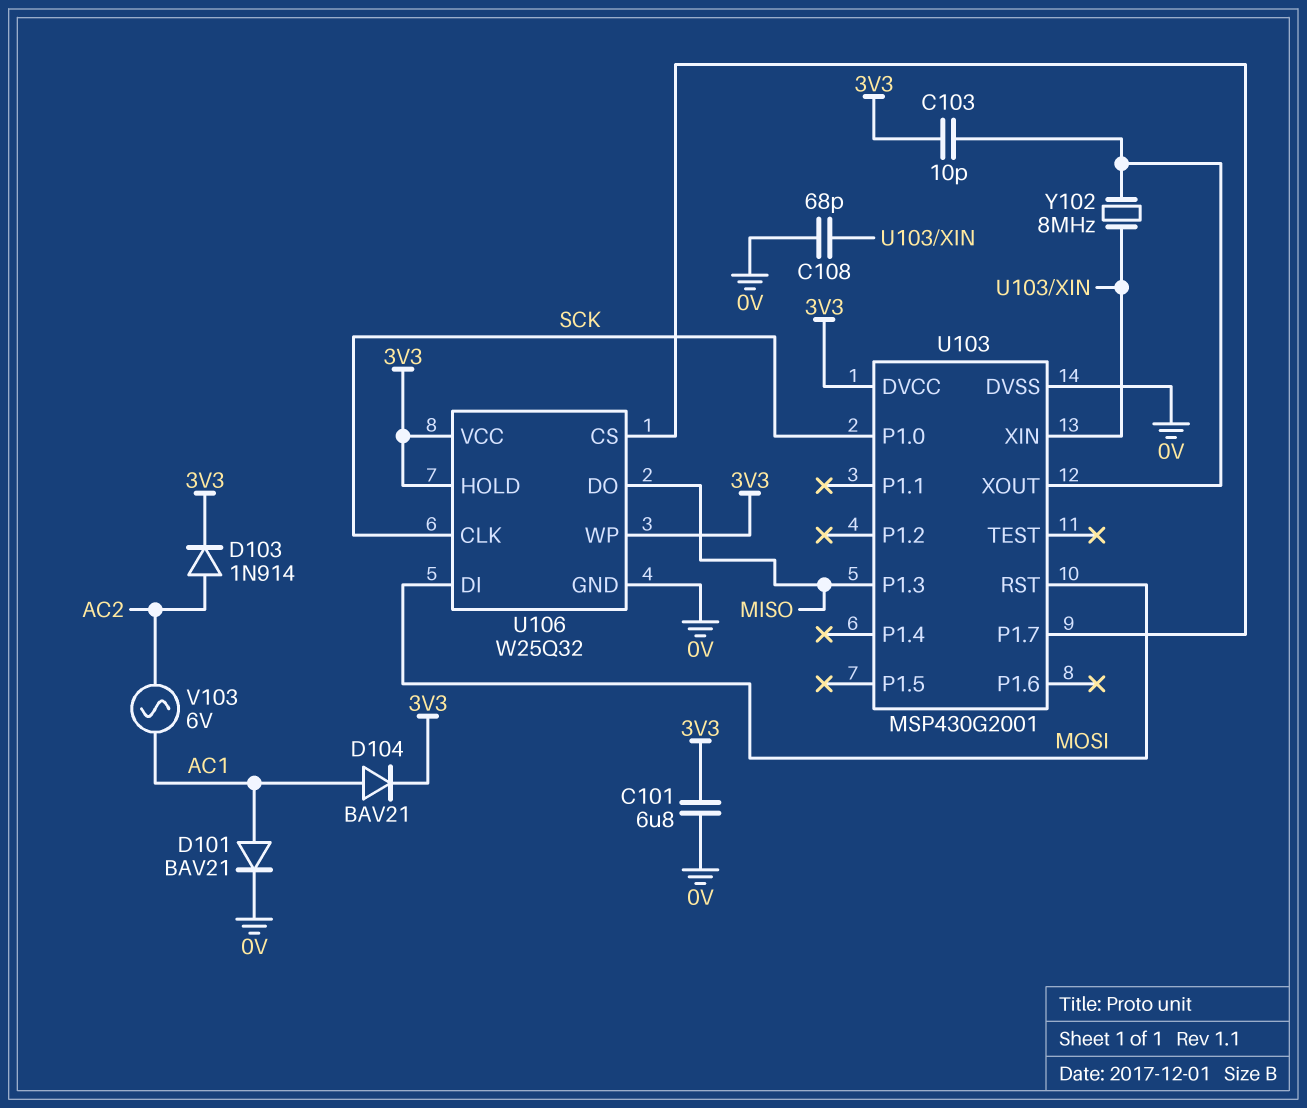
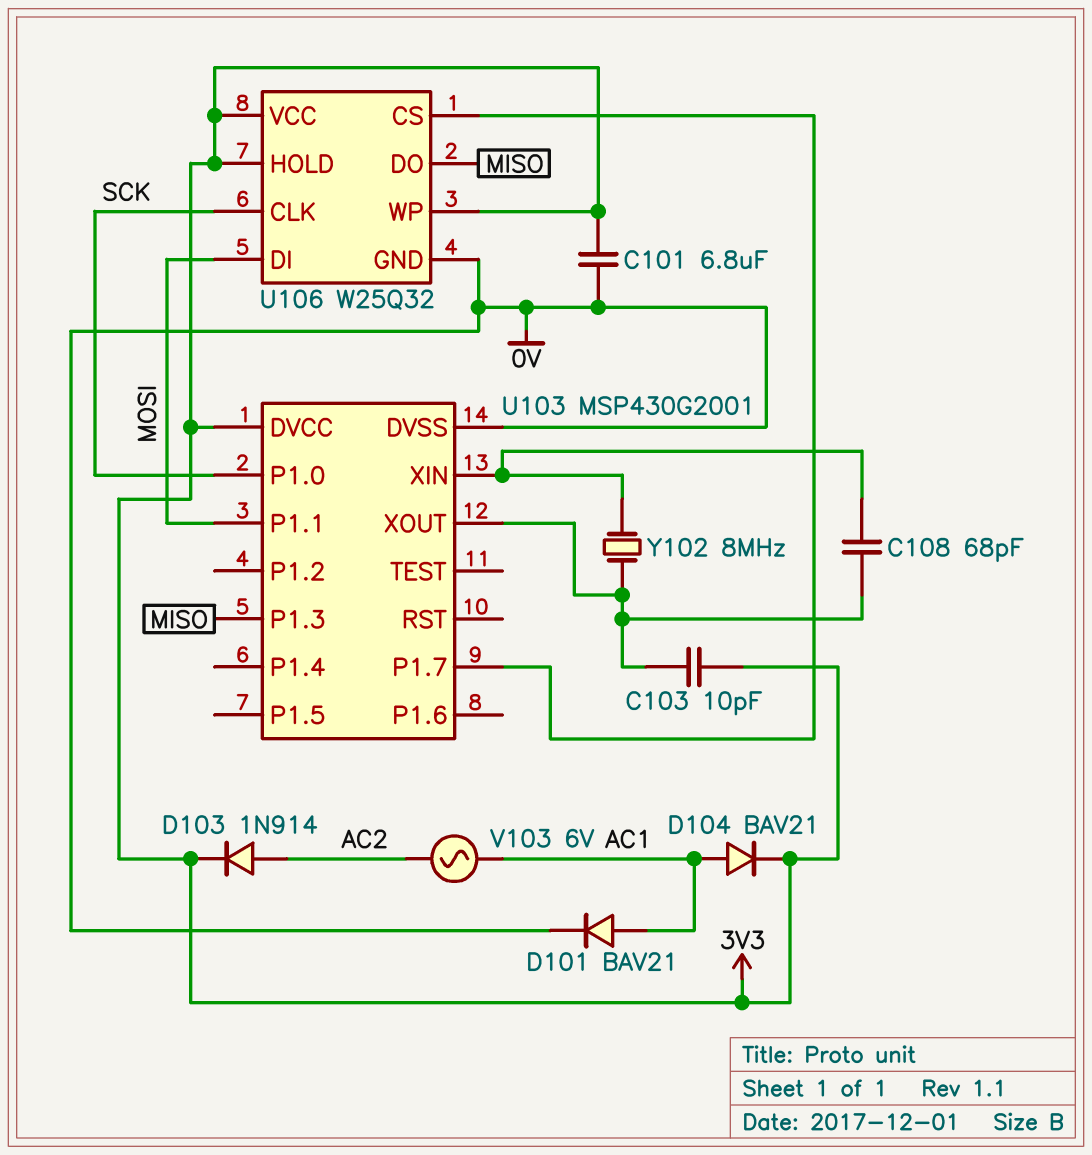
C108: 68pF (0V, U103/XIN) -> 68pF (U103/XIN, U103/XOUT)
U103 pin P1.1: none -> MOSI
U103 pin RST: MOSI -> none

